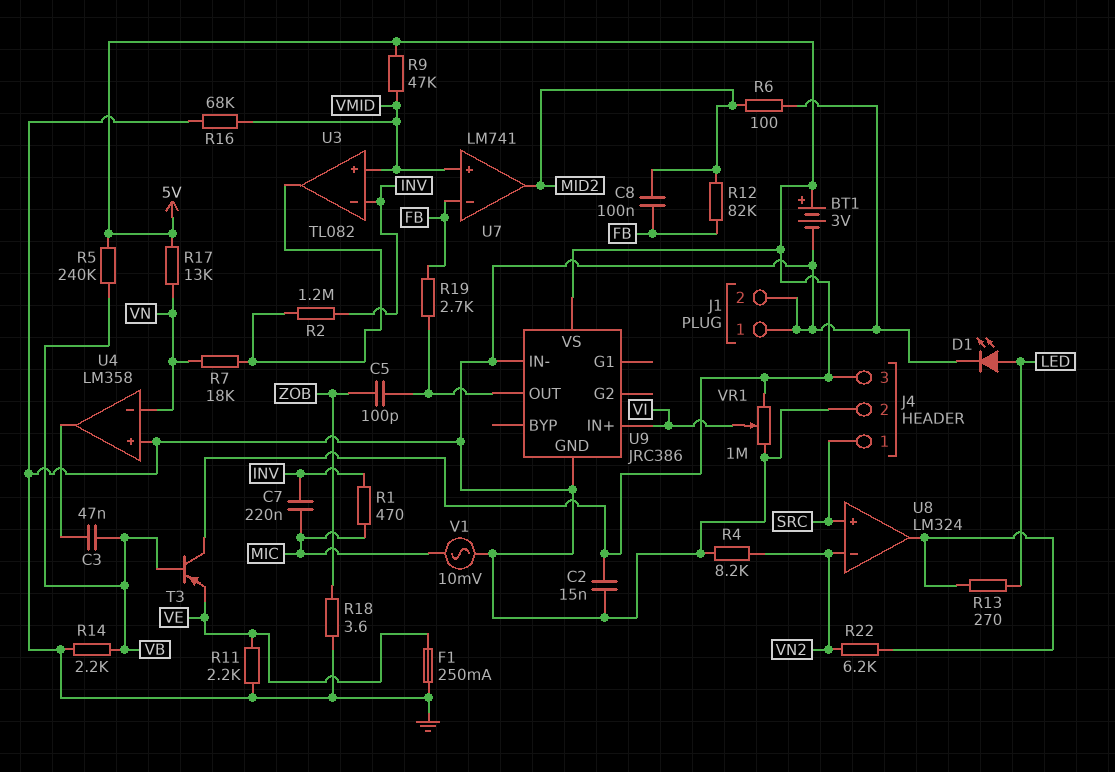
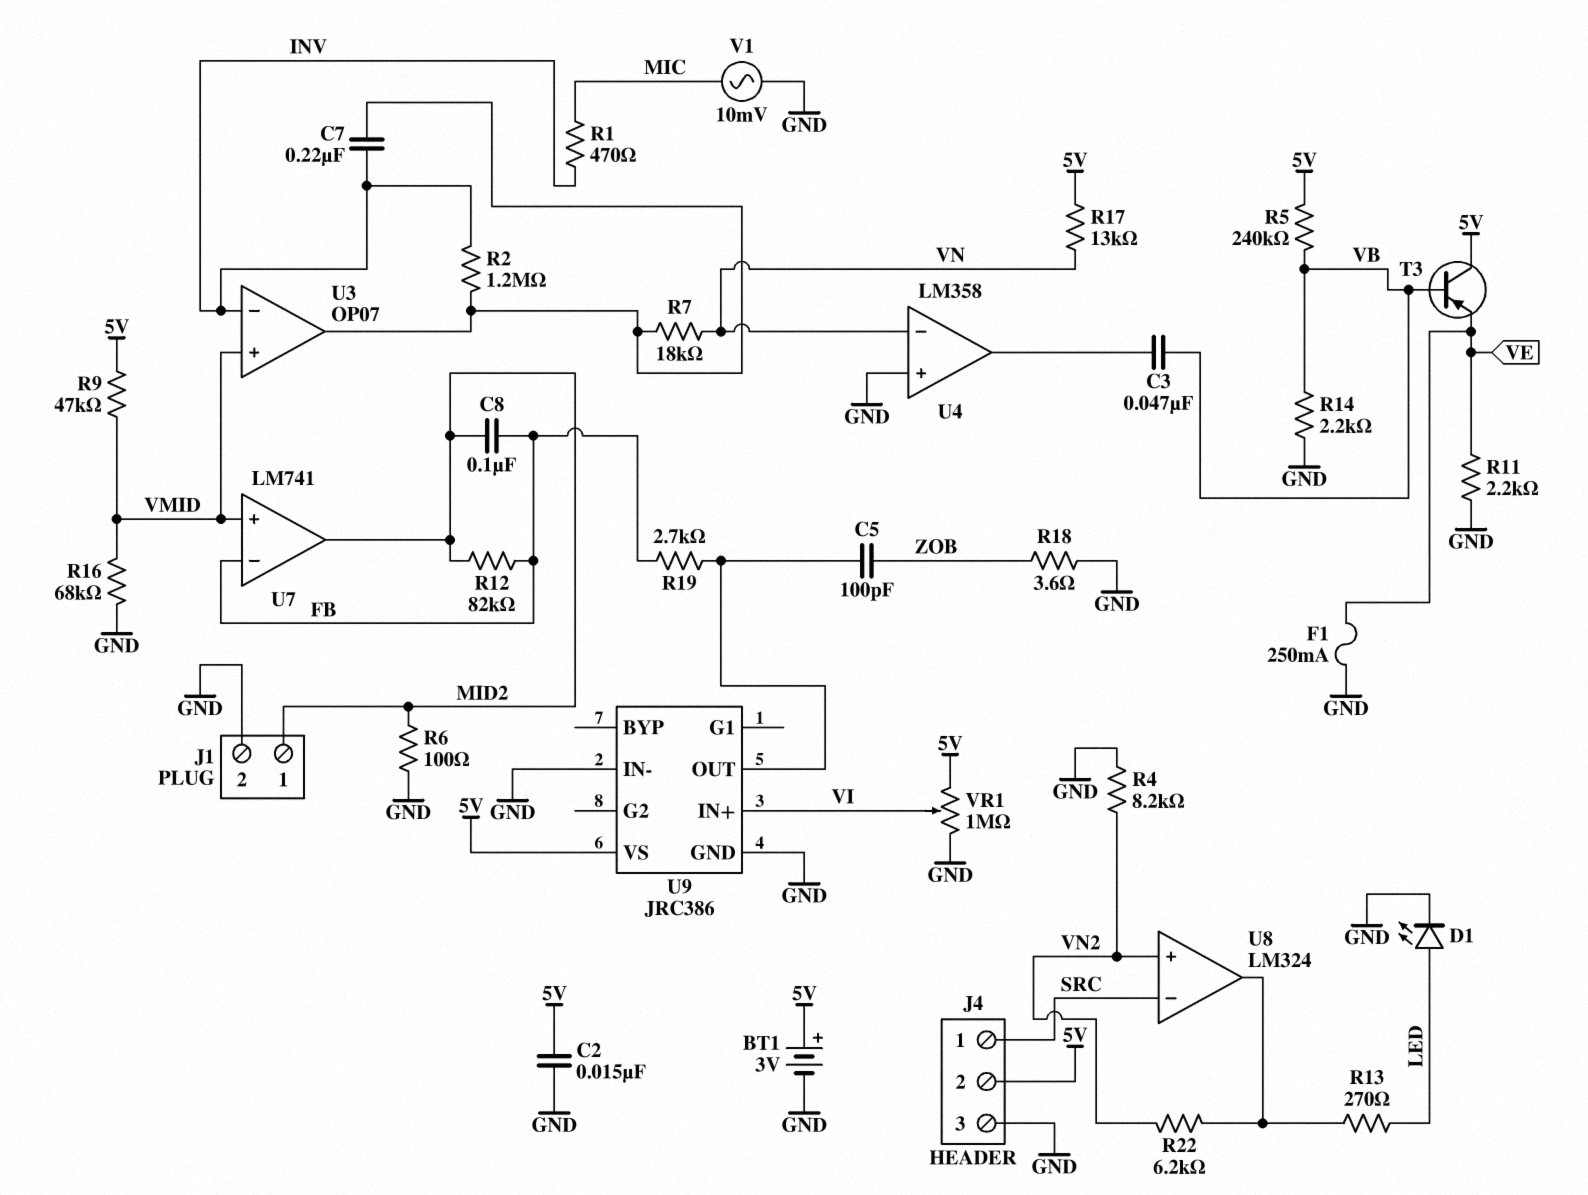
C7: 220nF (INV, MIC) -> 220nF (INV, U3/out)
J1 pin 1: GND -> MID2
J4 pin 2: GND -> 5V
J4 pin 3: 5V -> GND
U3: TL082 -> OP07
U8 pin in+: SRC -> VN2
U8 pin in-: VN2 -> SRC

